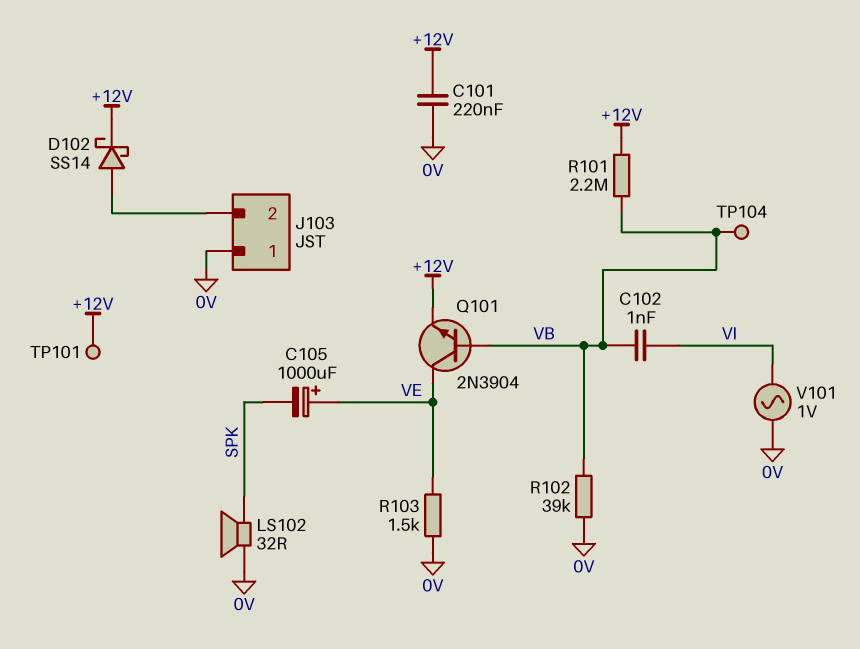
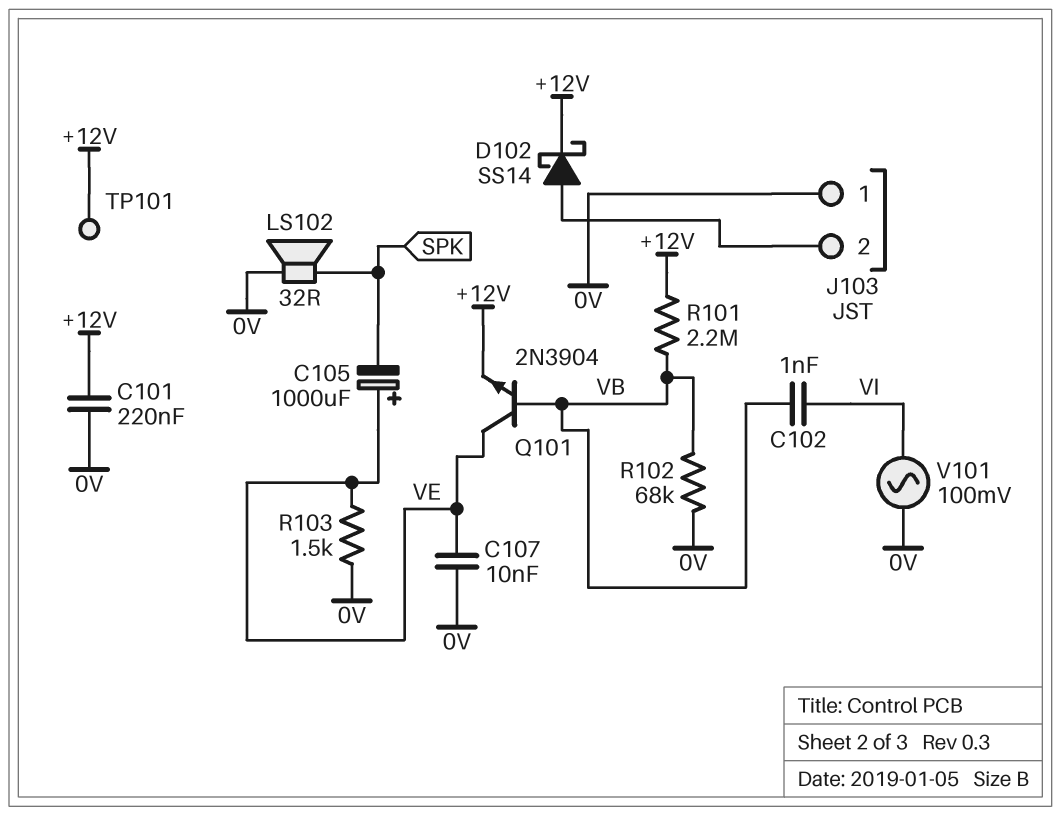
C107: none -> 10nF (0V, VE)
R102: 39k (0V, VB) -> 68k (0V, VB)
TP104: test point (VB) -> none
V101: AC 1V (0V, VI) -> AC 100mV (0V, VI)

